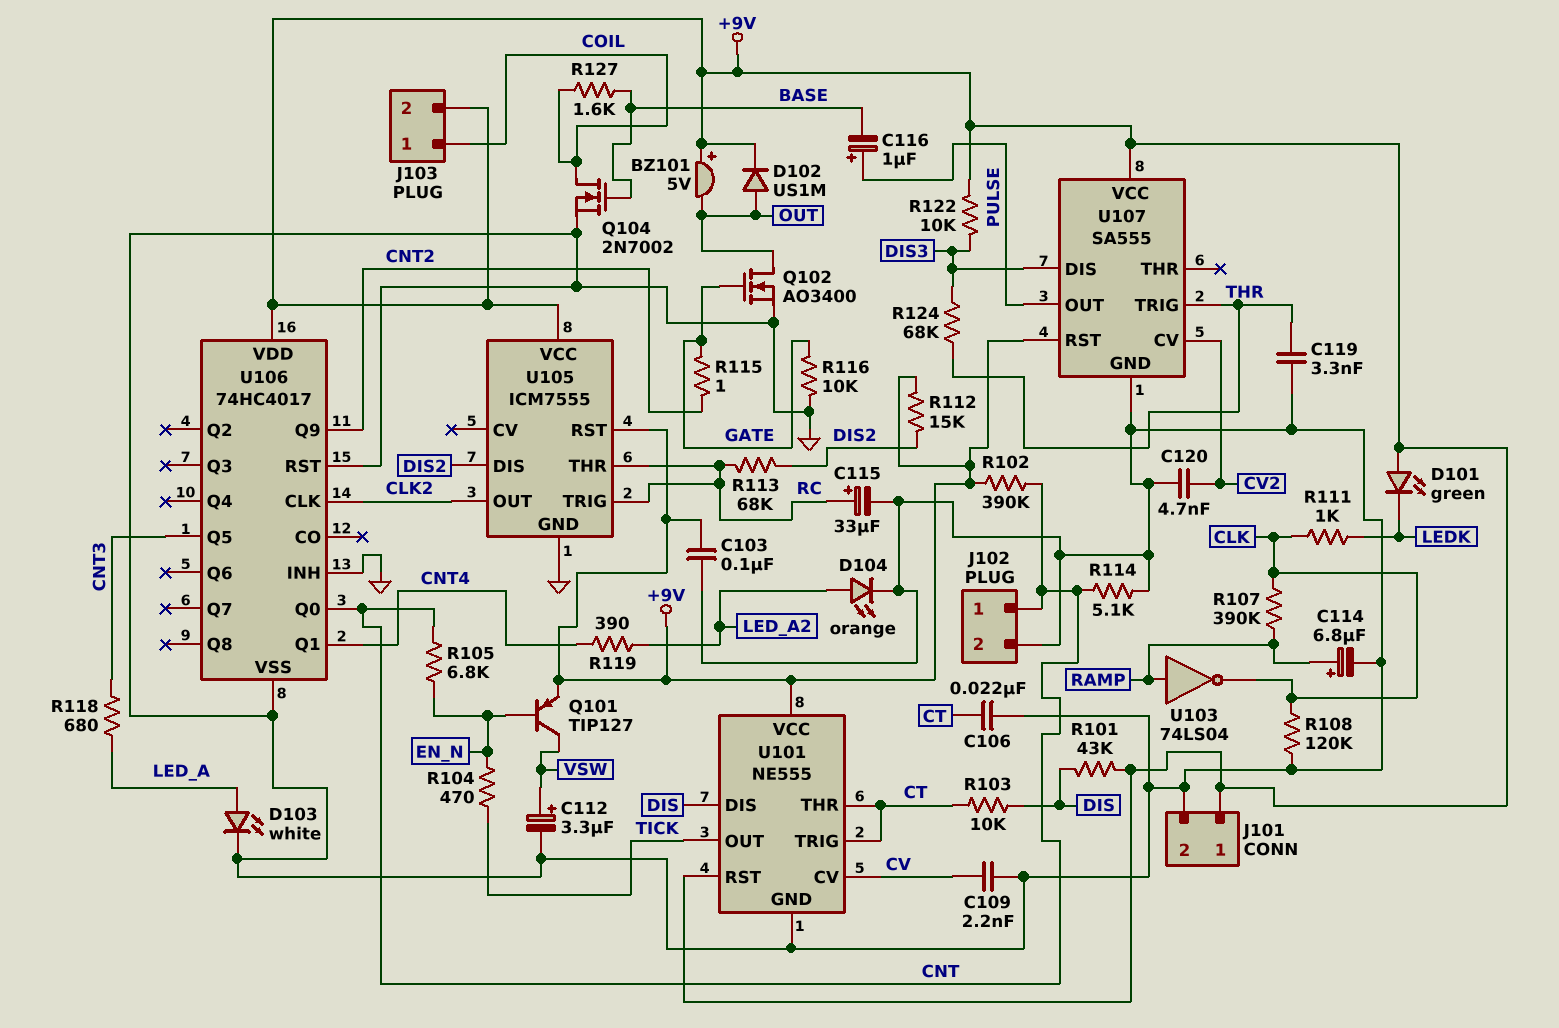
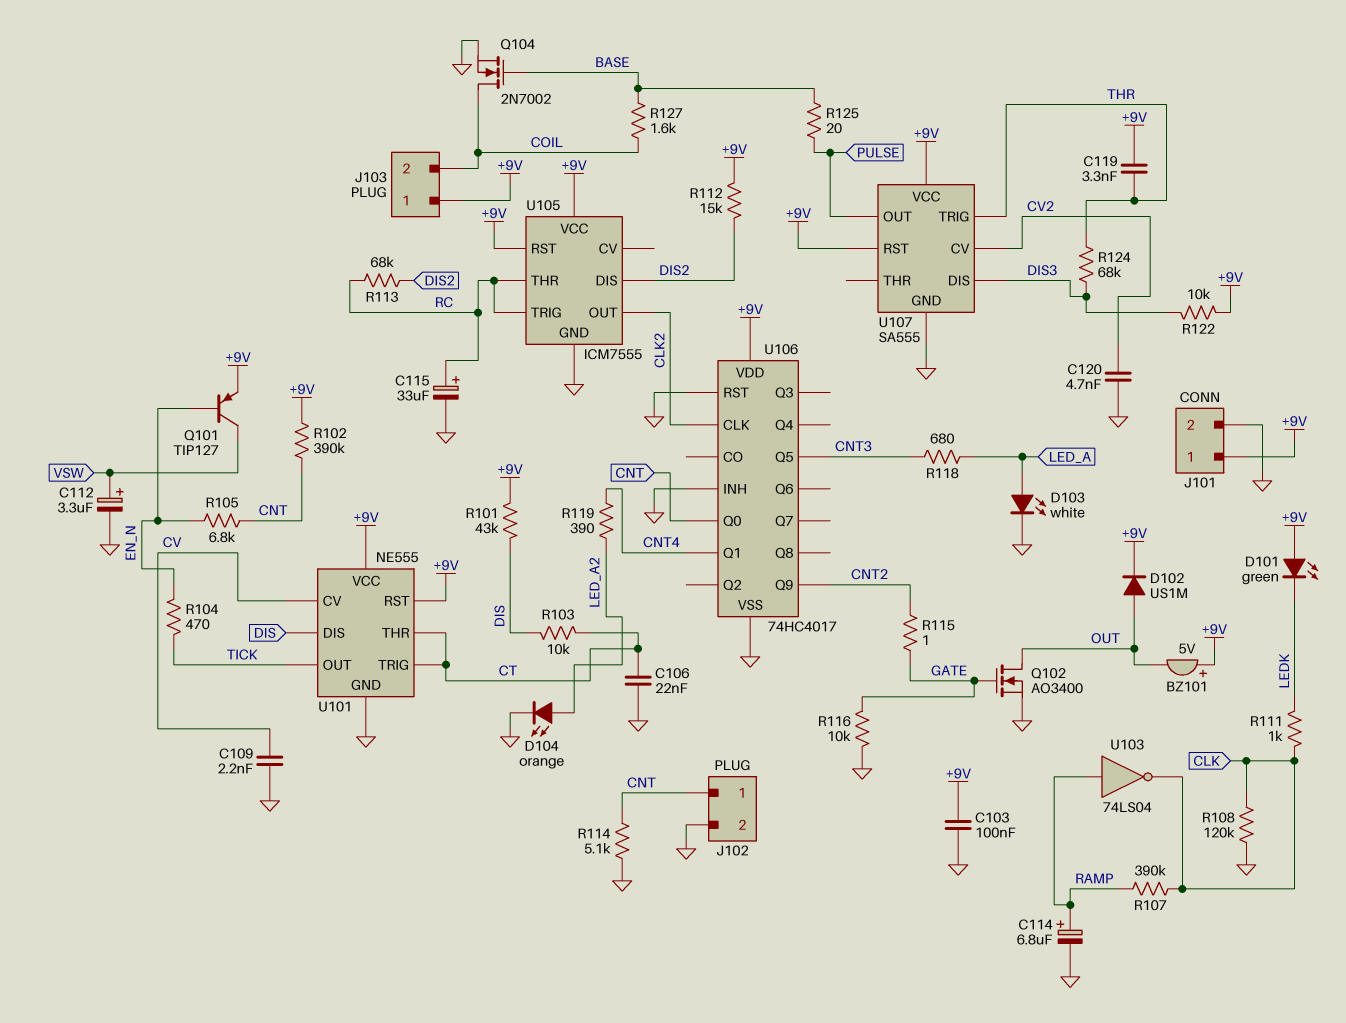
C116: 1uF (plus PULSE, minus BASE) -> none
C119: 3.3nF (GND, THR) -> 3.3nF (+9V, THR)
J103 pin 1: COIL -> +9V
J103 pin 2: +9V -> COIL
R125: none -> 20 (BASE, PULSE)

